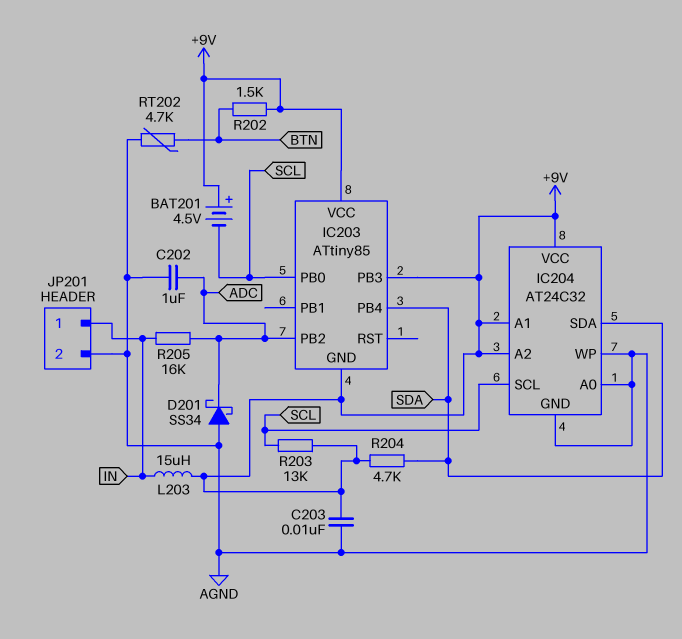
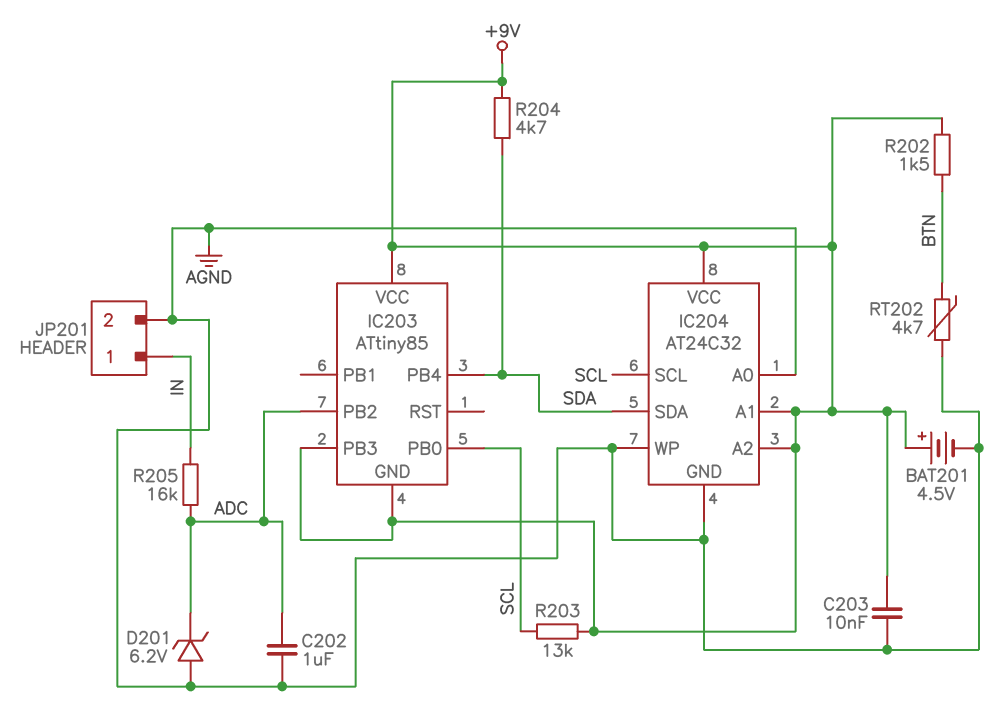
BAT201: 4.5V (plus +9V, minus SCL) -> 4.5V (plus +9V, minus AGND)
D201: schottky SS34 (A AGND, K ADC) -> zener 6.2V (A AGND, K ADC)
L203: 15uH (+9V, IN) -> none

